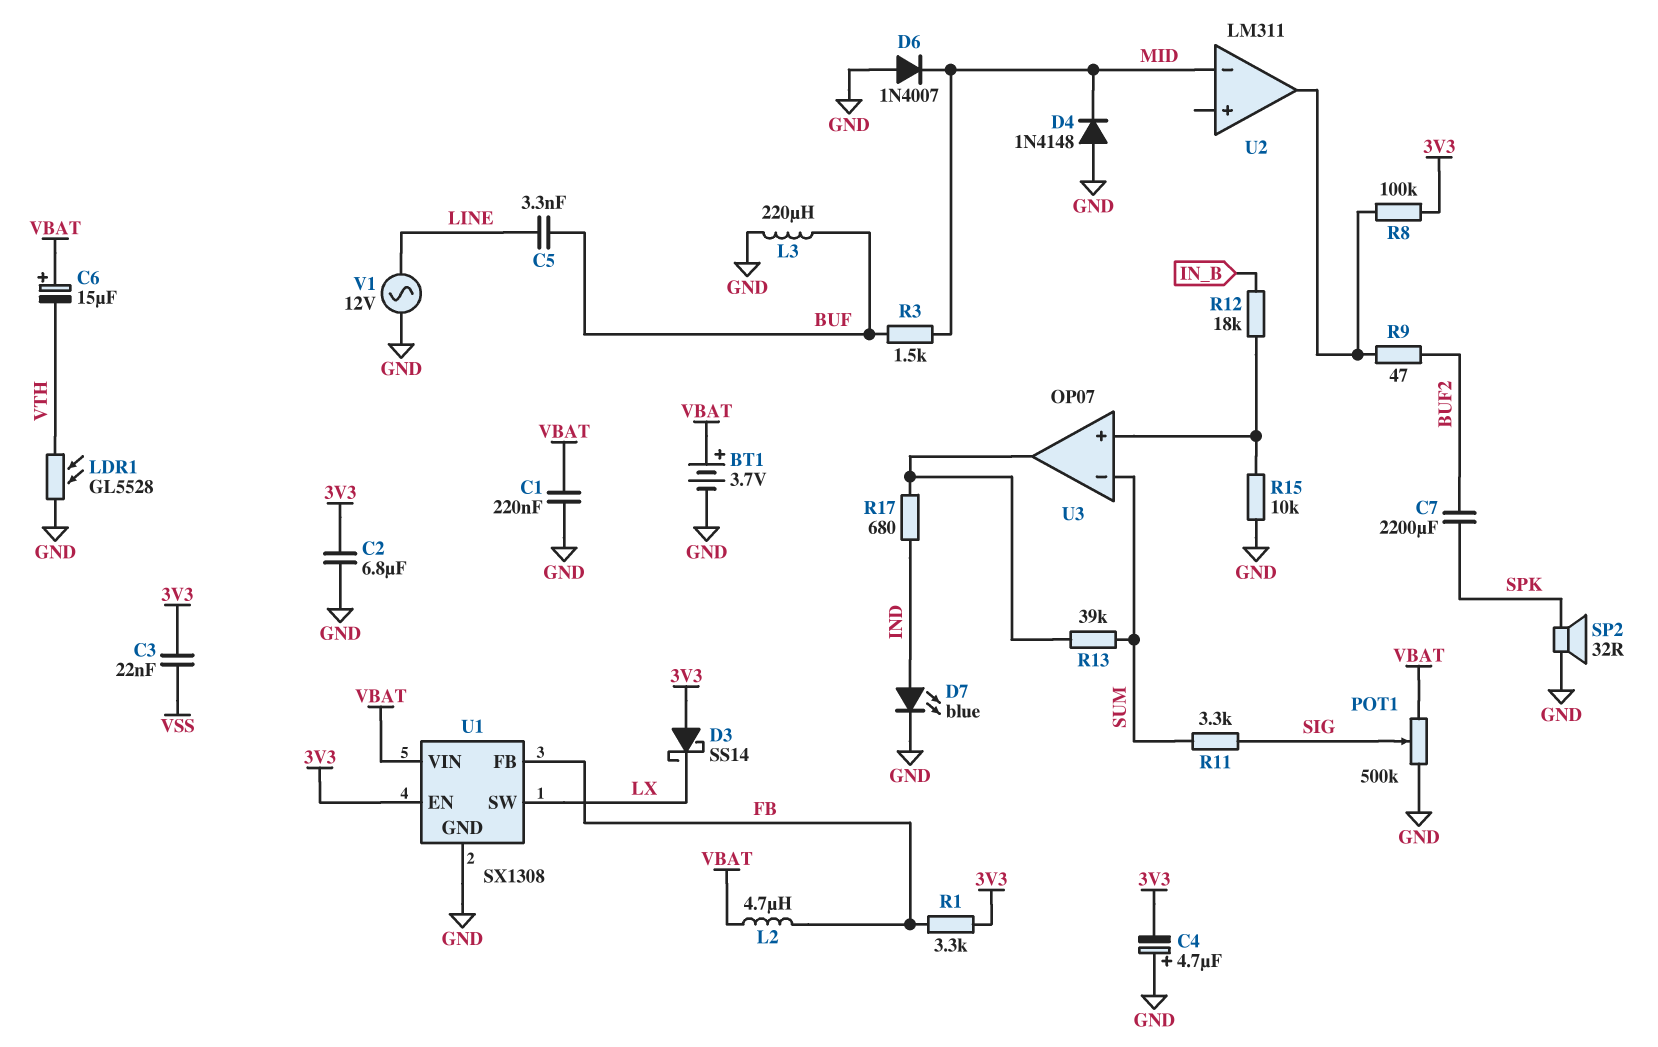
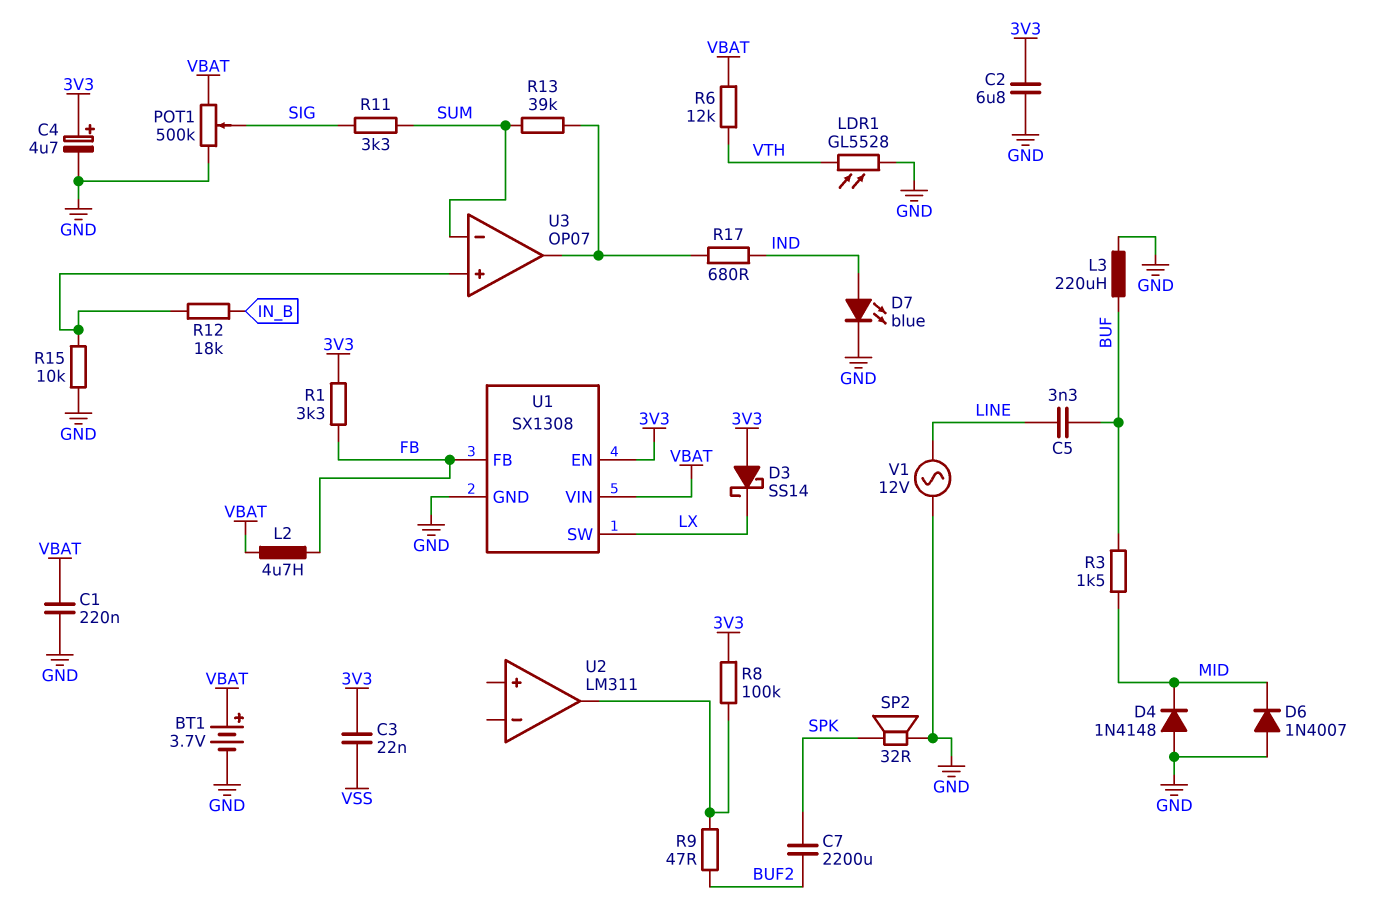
C4: 4.7uF (plus GND, minus 3V3) -> 4.7uF (plus 3V3, minus GND)
C6: 15uF (plus VBAT, minus VTH) -> none
R6: none -> 12k (VBAT, VTH)
U2 pin in-: MID -> none

